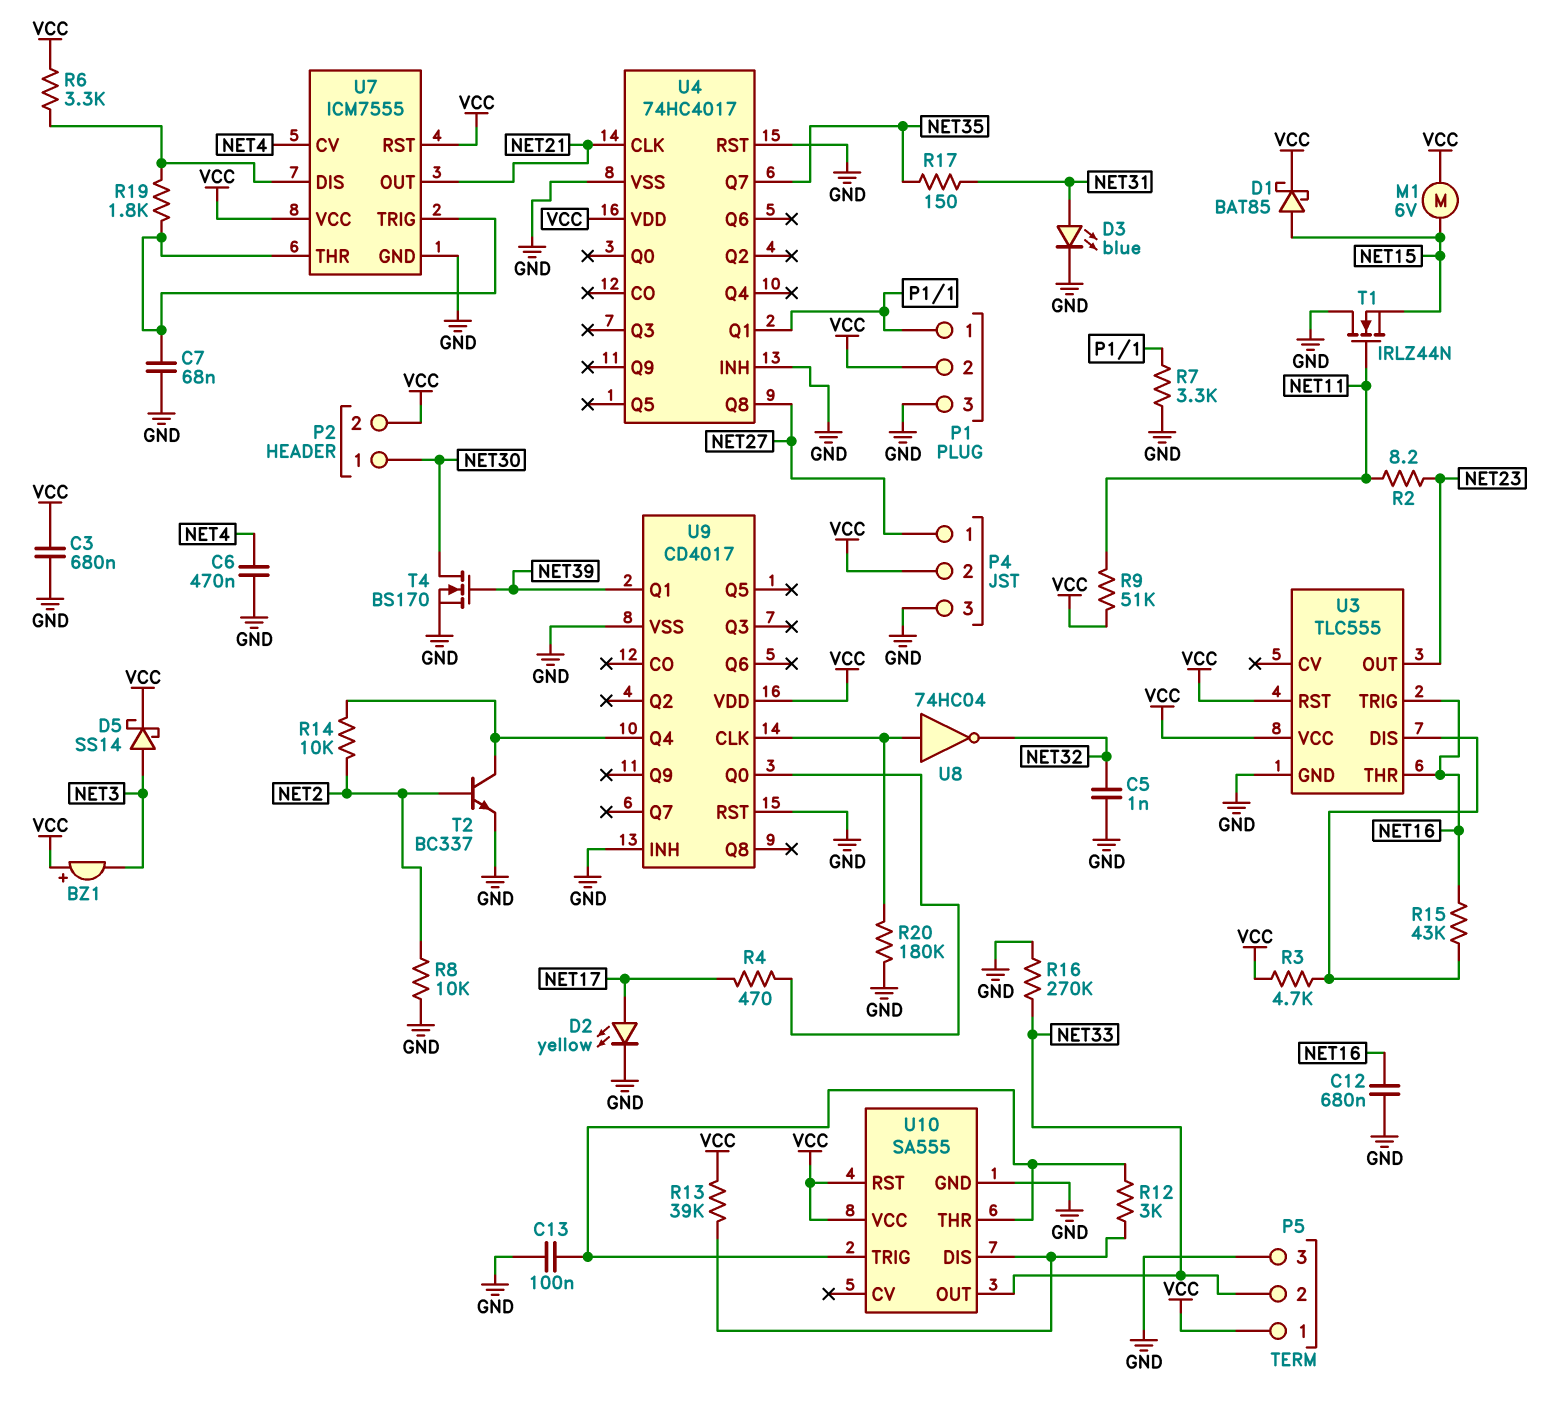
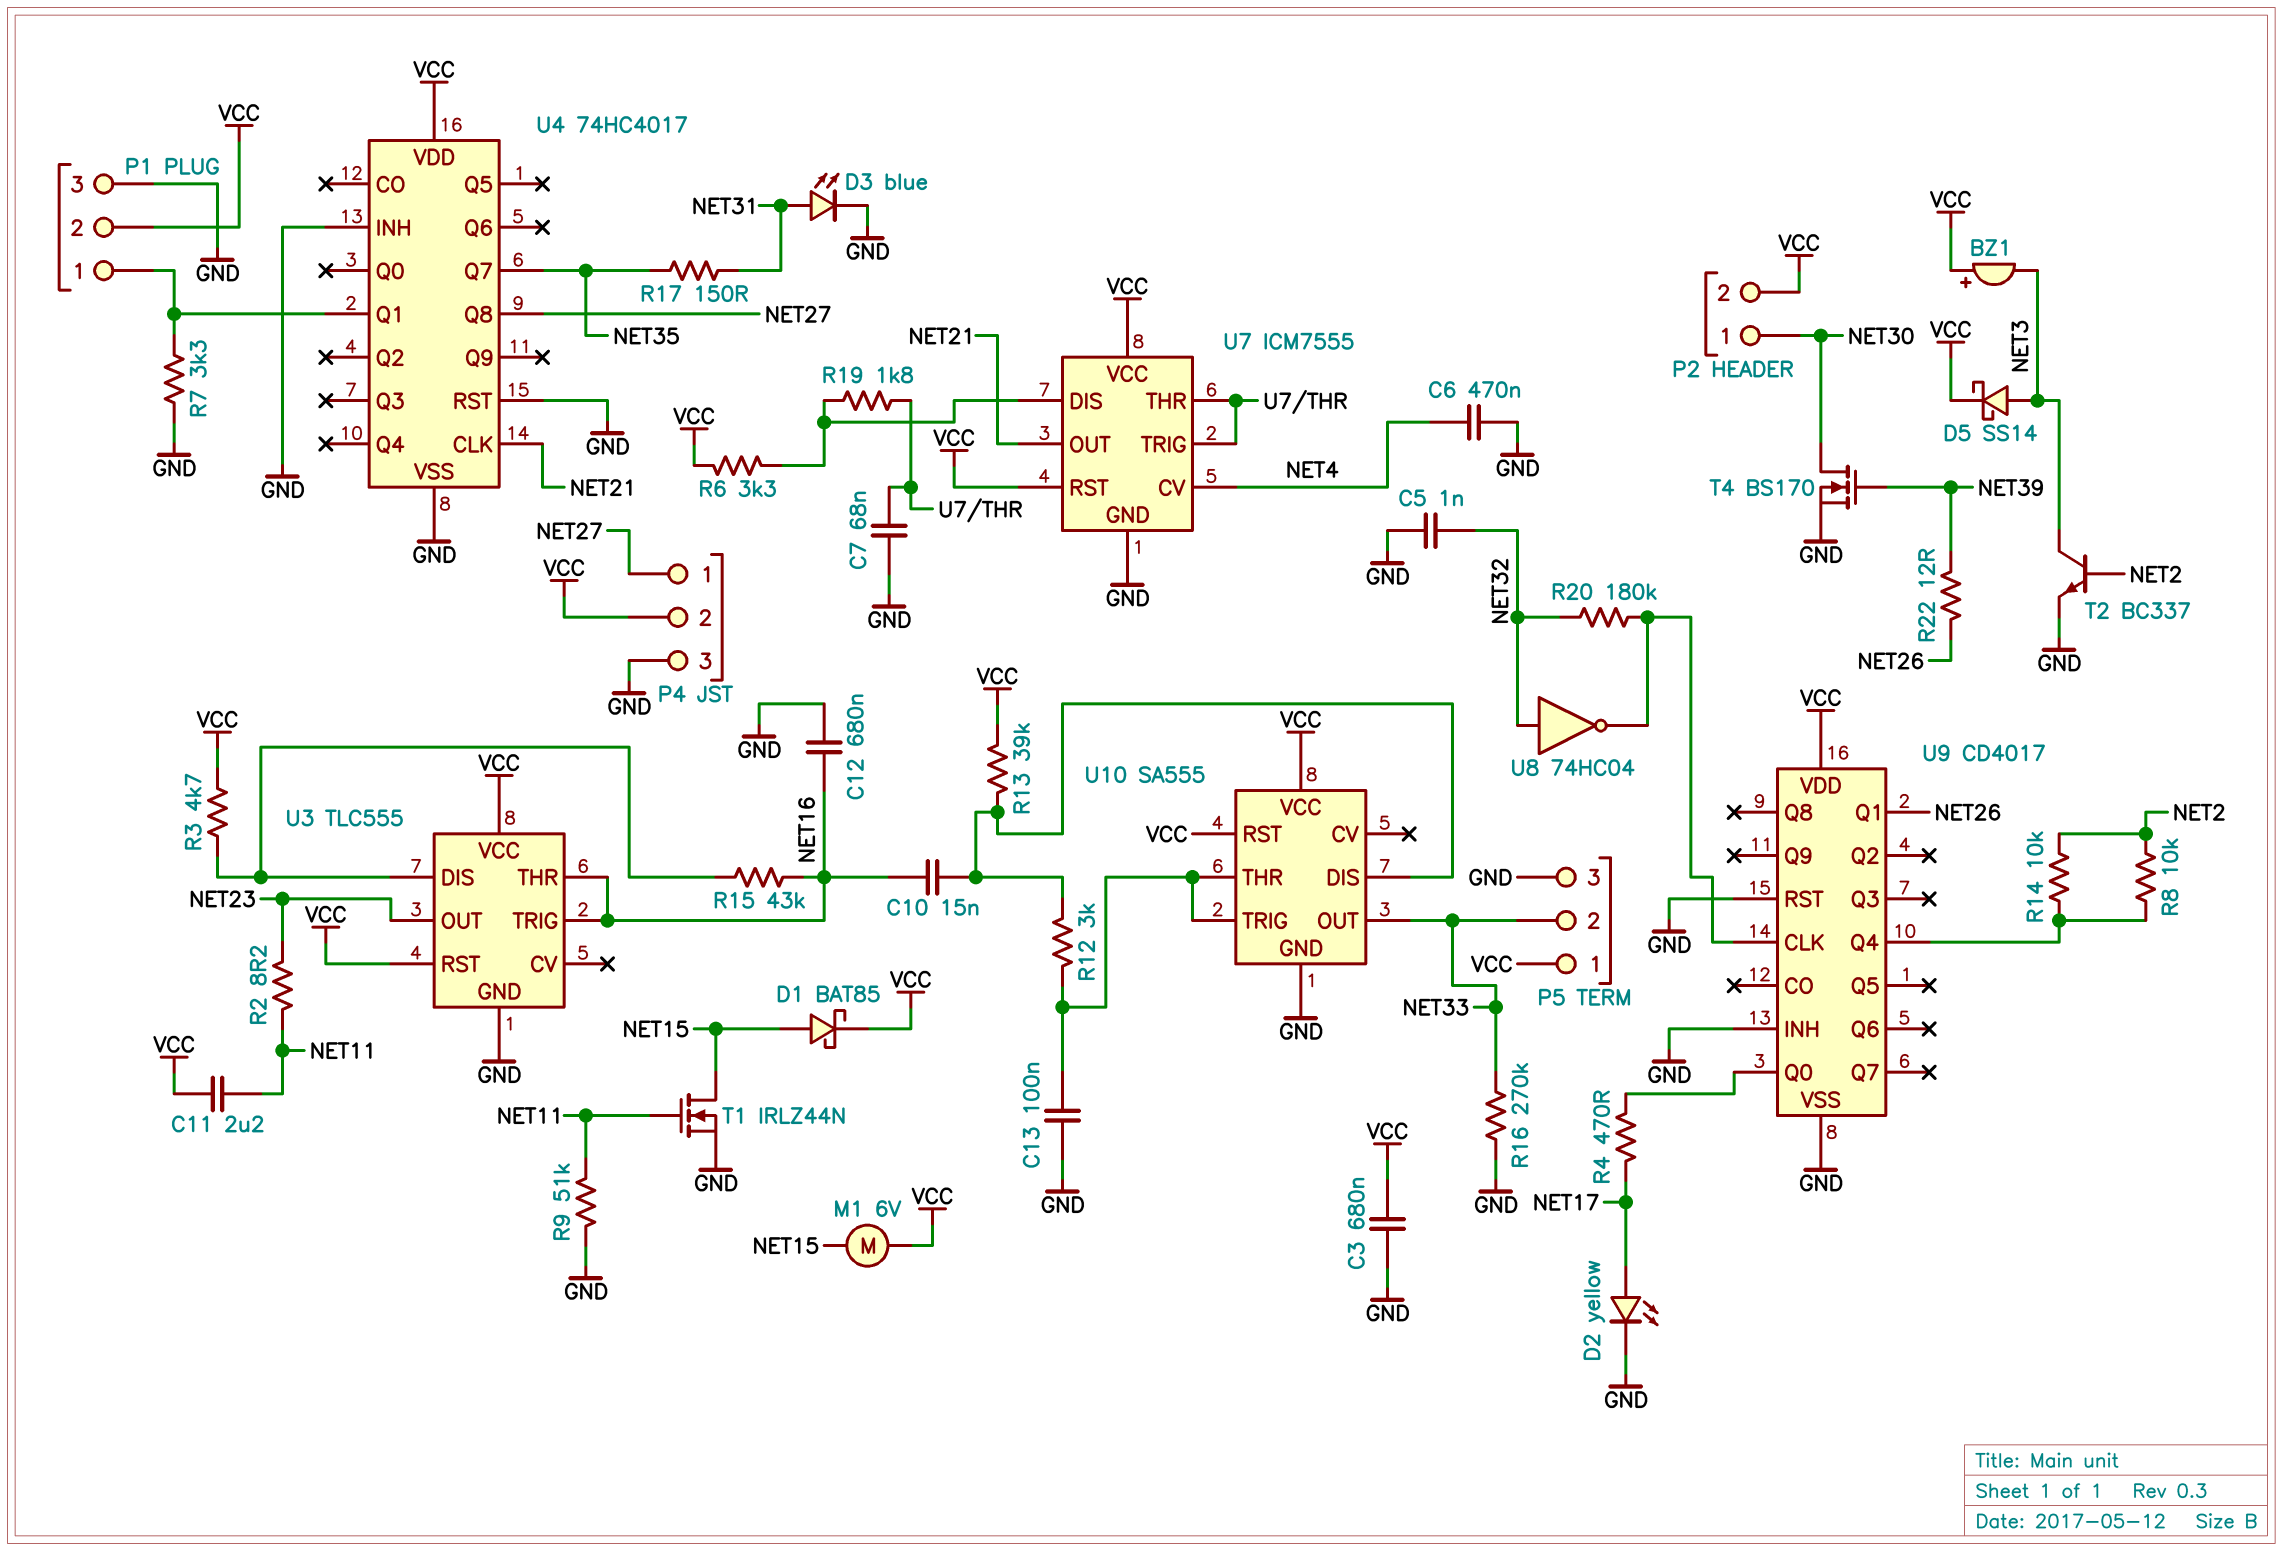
C10: none -> 15nF (NET16, U10/DIS)
C11: none -> 2.2uF (NET11, VCC)
R8: 10k (GND, NET2) -> 10k (NET2, U9/Q4)
R9: 51k (NET11, VCC) -> 51k (GND, NET11)
R20: 180k (GND, U9/CLK) -> 180k (NET32, U9/CLK)
R22: none -> 12 (NET26, NET39)
T1: NMOS IRLZ44N (G NET11, D GND, S NET15) -> NMOS IRLZ44N (G NET11, D NET15, S GND)
T2: NPN BC337 (B NET2, C U9/Q4, E GND) -> NPN BC337 (B NET2, C NET3, E GND)
U8: NOT 74HC04 (in U9/CLK, out NET32) -> NOT 74HC04 (in NET32, out U9/CLK)
U9 pin Q1: NET39 -> NET26

